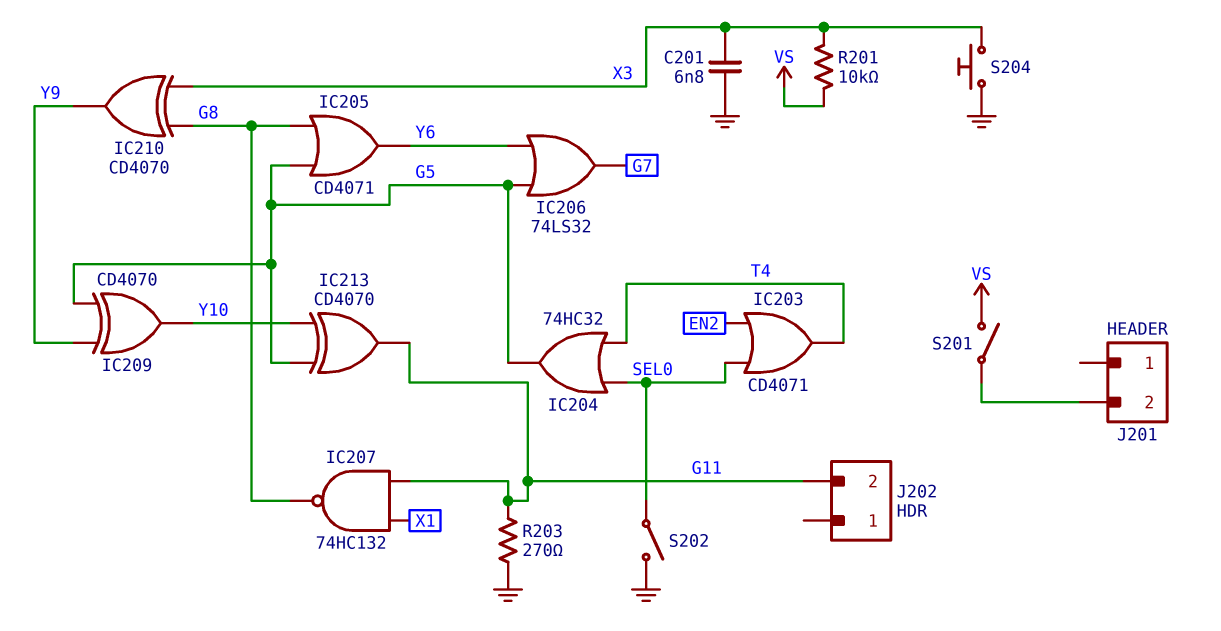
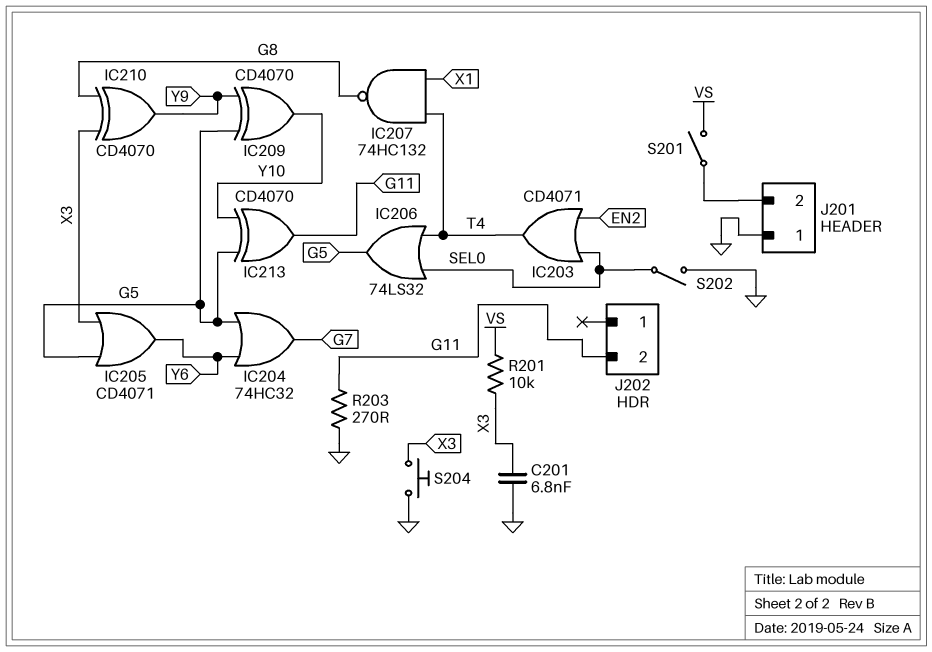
IC204: OR 74HC32 (in SEL0, in T4, out G5) -> OR 74HC32 (in G5, in Y6, out G7)
IC205: OR CD4071 (in G5, in G8, out Y6) -> OR CD4071 (in G5, in X3, out Y6)
IC206: OR 74LS32 (in G5, in Y6, out G7) -> OR 74LS32 (in SEL0, in T4, out G5)
IC207: NAND 74HC132 (in G11, in X1, out G8) -> NAND 74HC132 (in T4, in X1, out G8)
J201 pin 1: none -> GND

